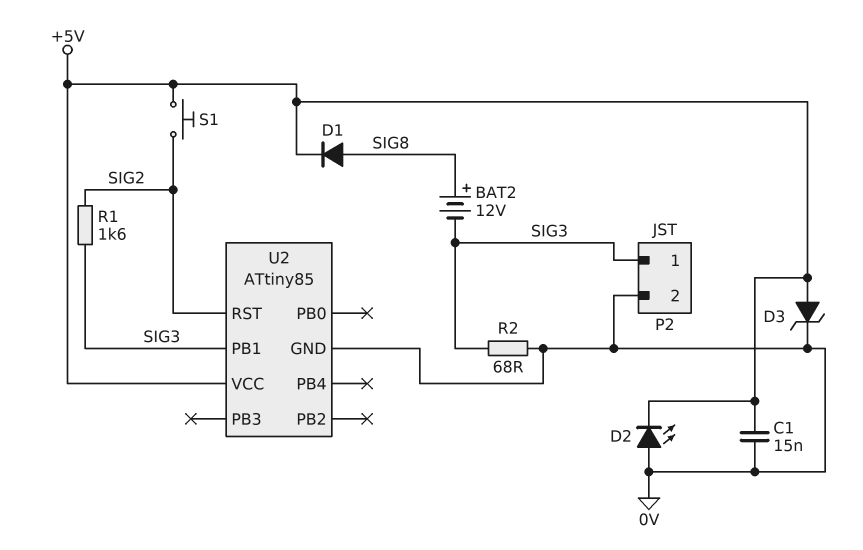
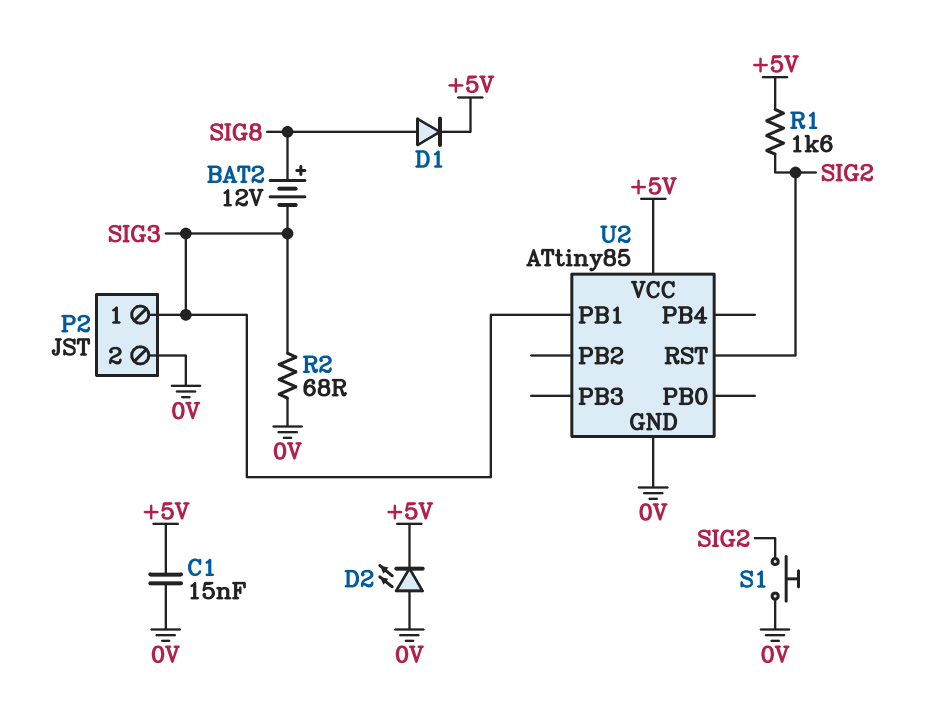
D3: zener (A +5V, K 0V) -> none
R1: 1.6k (SIG2, SIG3) -> 1.6k (+5V, SIG2)
S1: button (+5V, SIG2) -> button (0V, SIG2)

